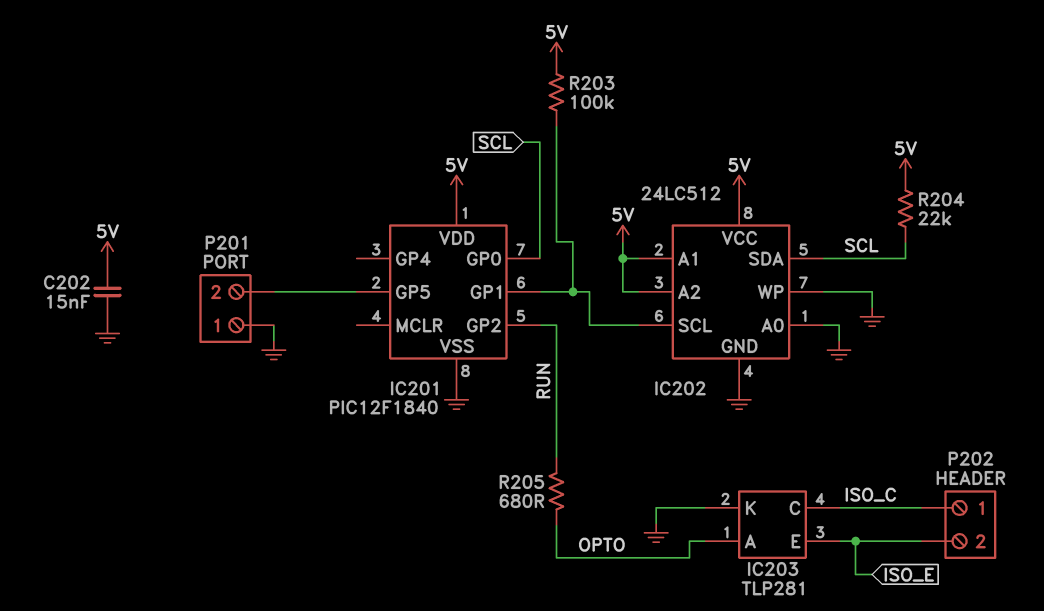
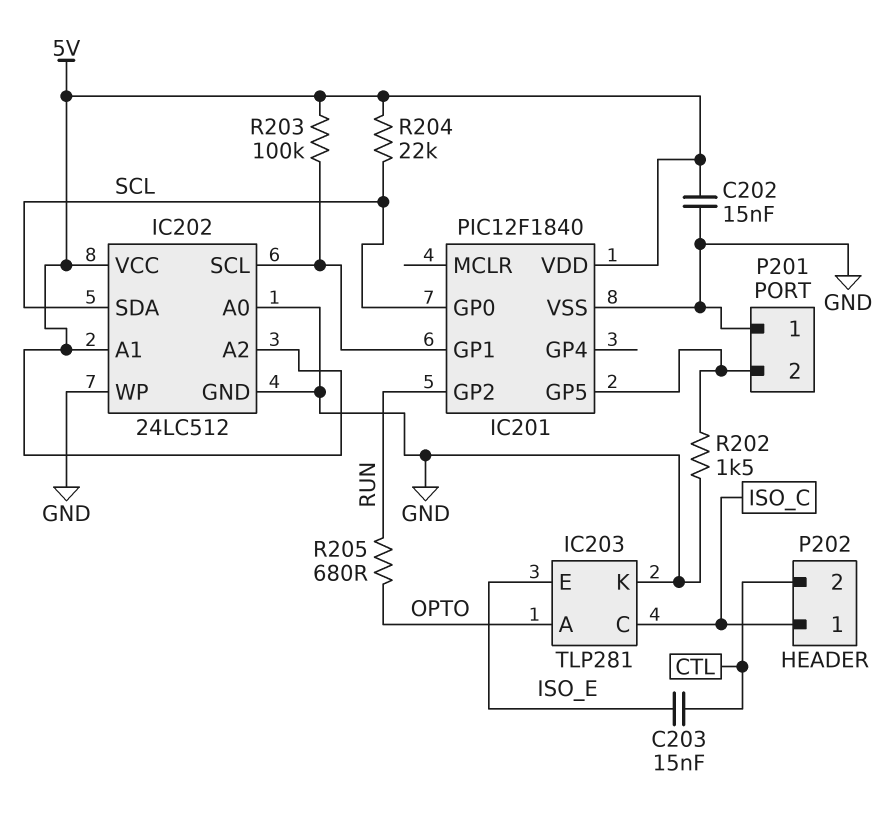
C203: none -> 15nF (CTL, ISO_E)
P202 pin 2: ISO_E -> CTL
R202: none -> 1.5k (GND, IC201/GP5)

